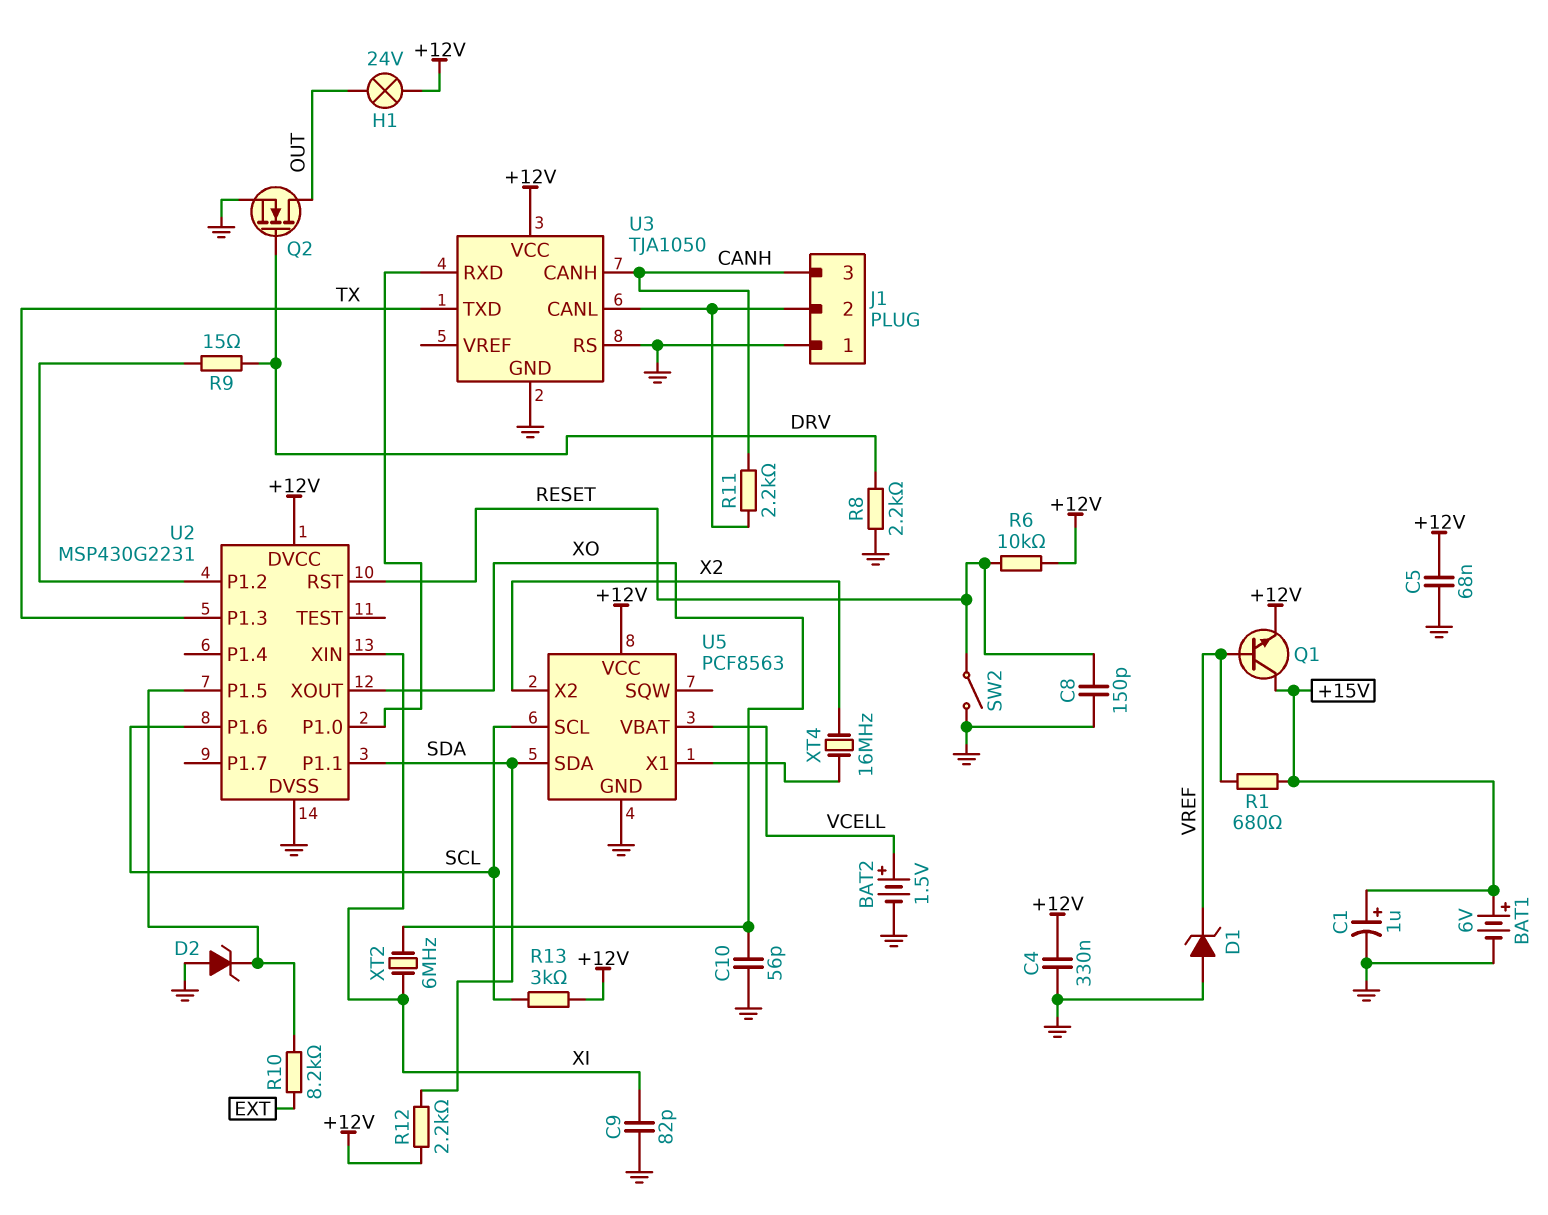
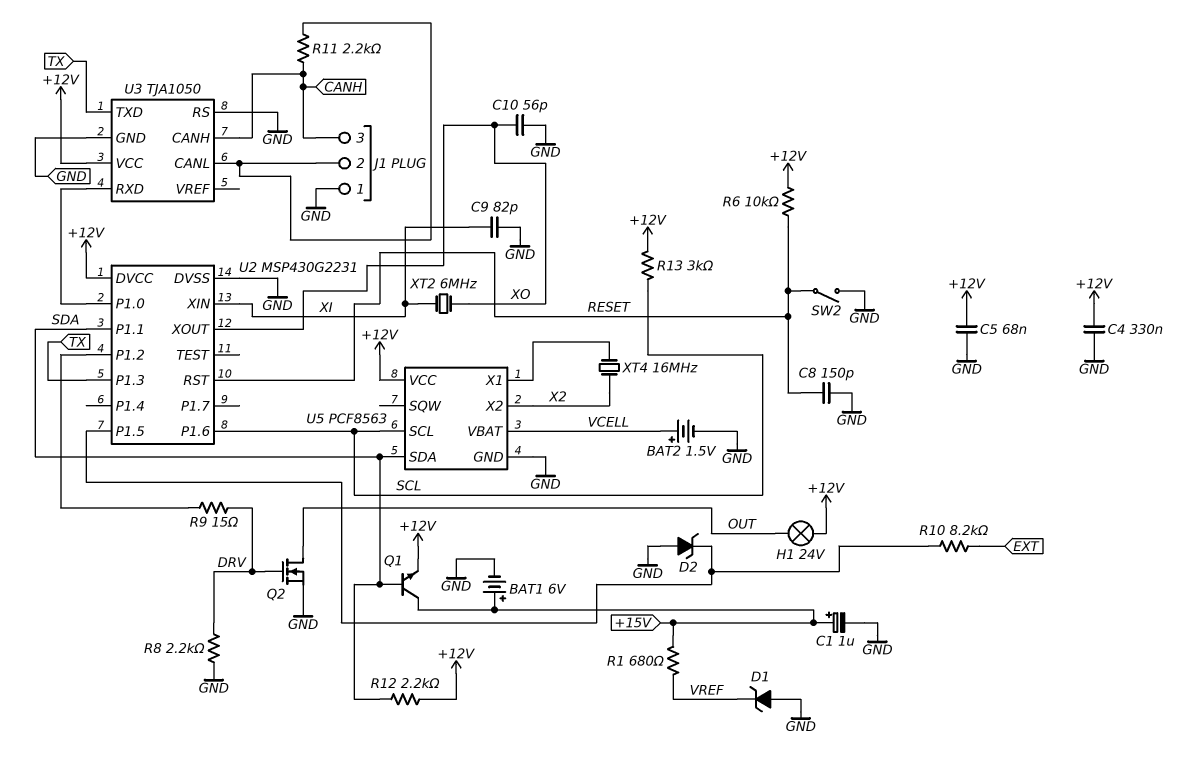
Q1: NPN (B VREF, C +15V, E +12V) -> NPN (B SDA, C +15V, E +12V)

